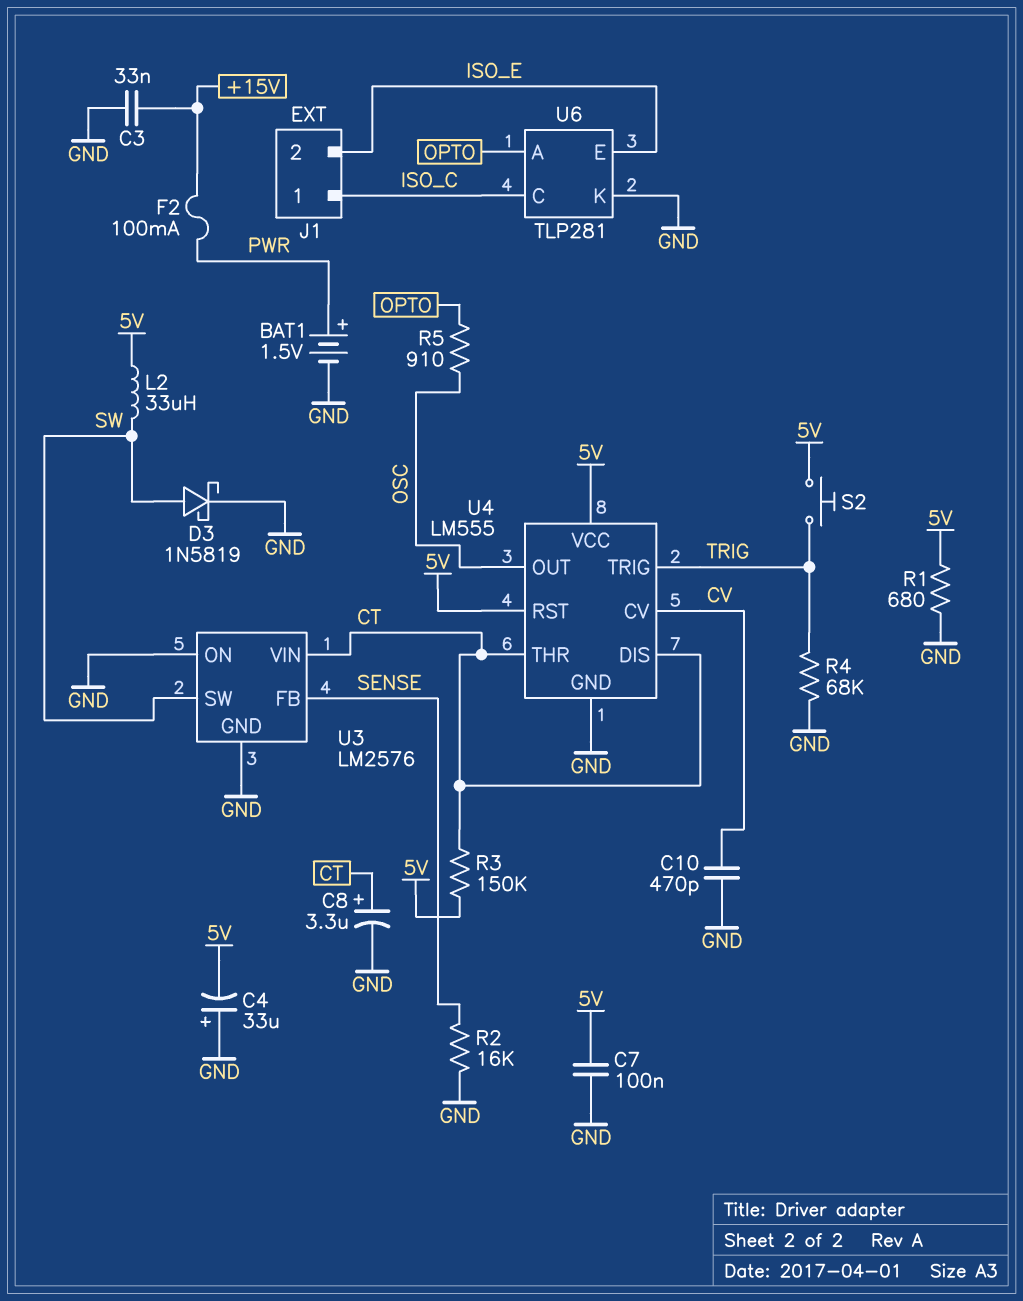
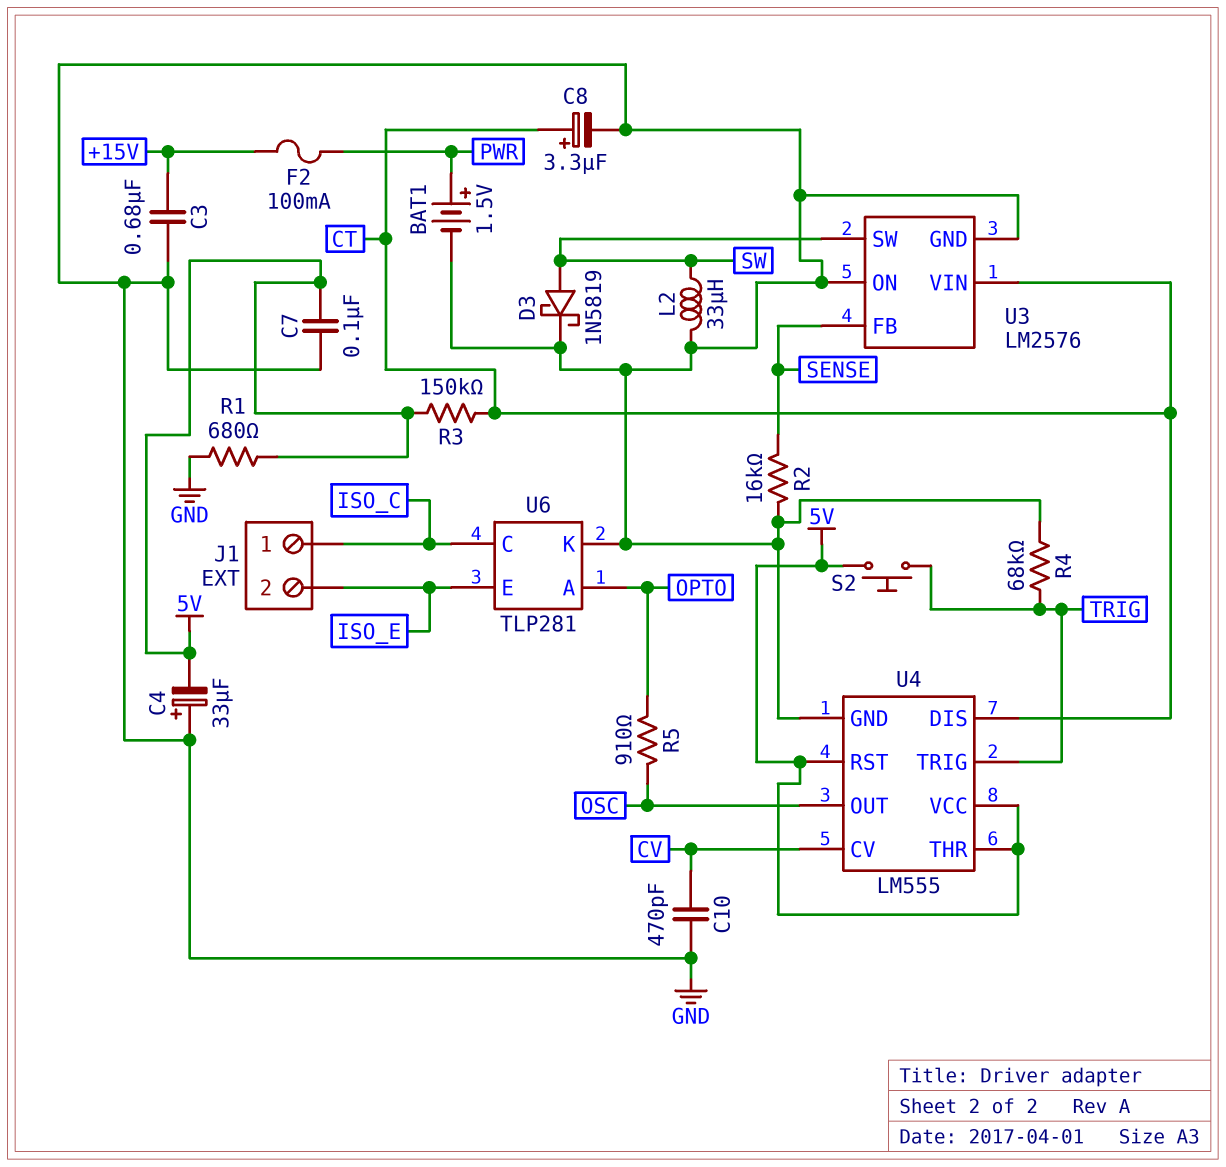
C3: 33nF (+15V, GND) -> 680nF (+15V, GND)
L2: 33uH (5V, SW) -> 33uH (GND, SW)
U4 pin THR: CT -> 5V

